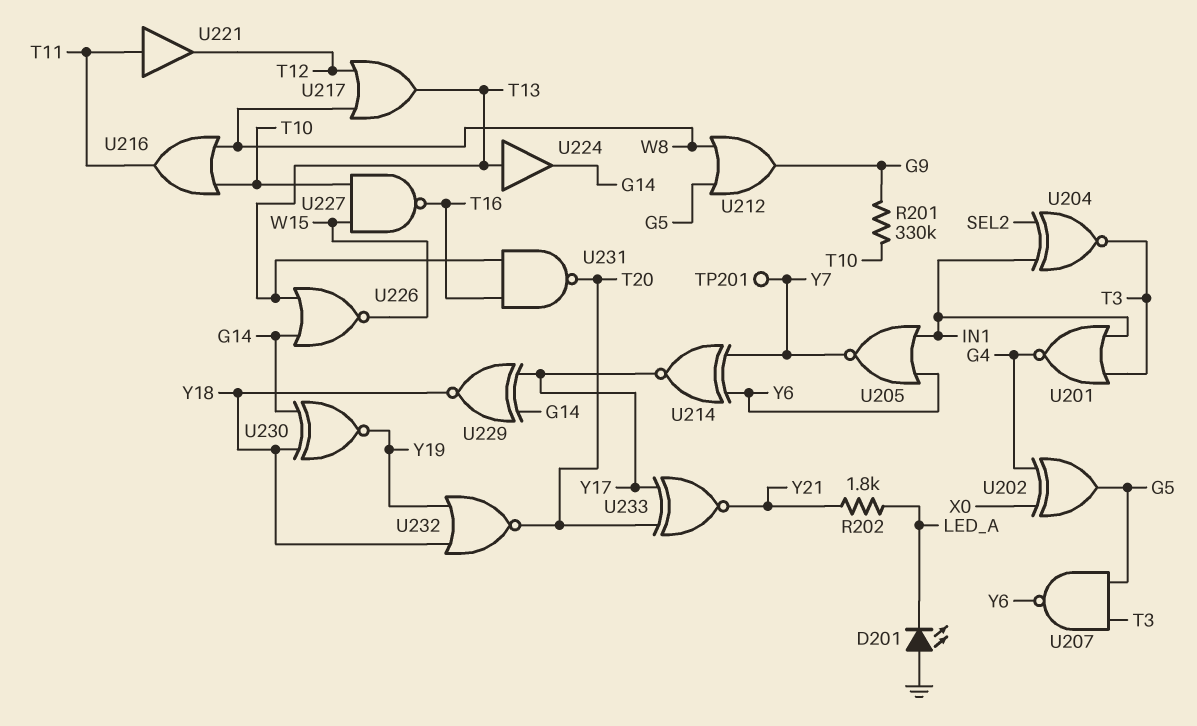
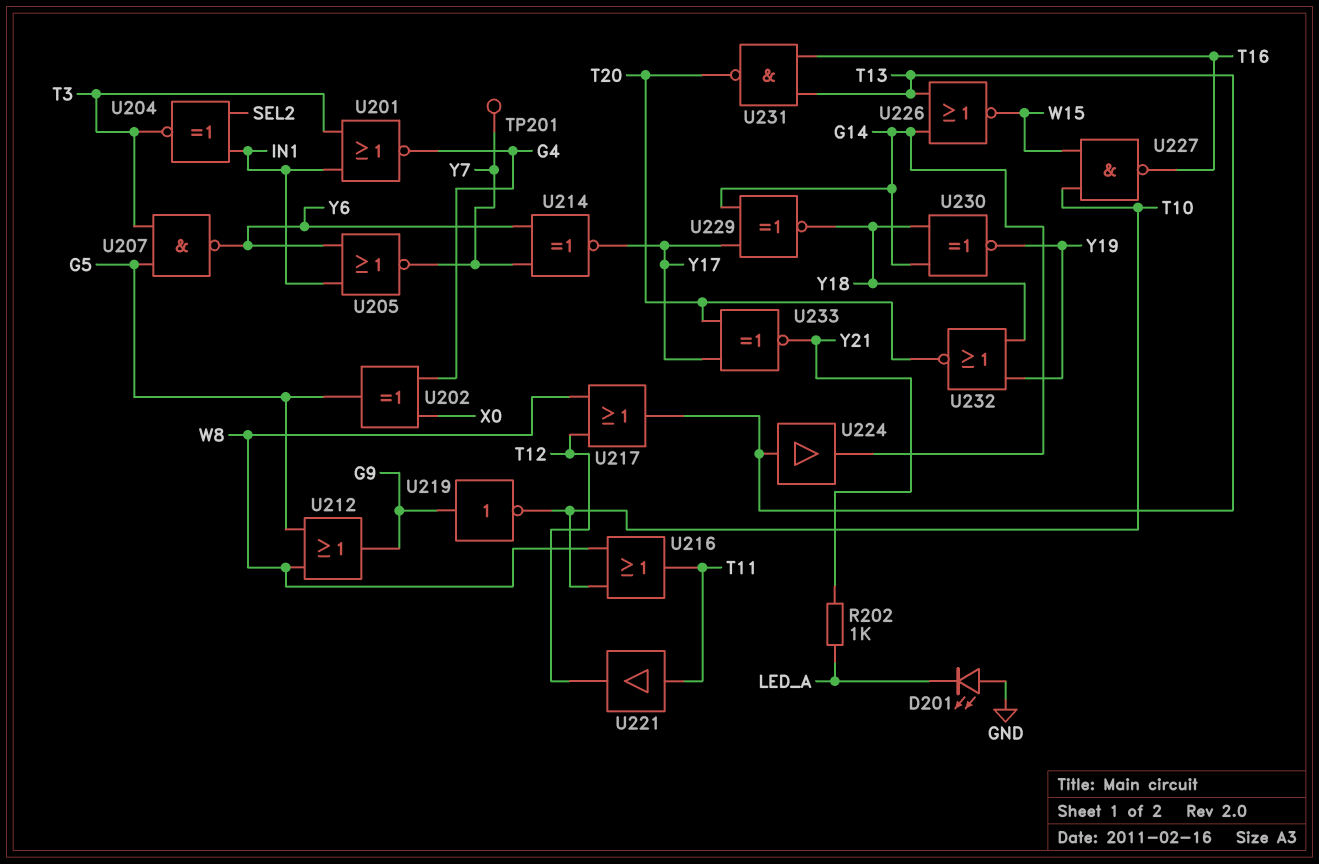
R201: 330k (G9, T10) -> none
R202: 1.8k (LED_A, Y21) -> 1k (LED_A, Y21)
U219: none -> NOT (in G9, out T10)

